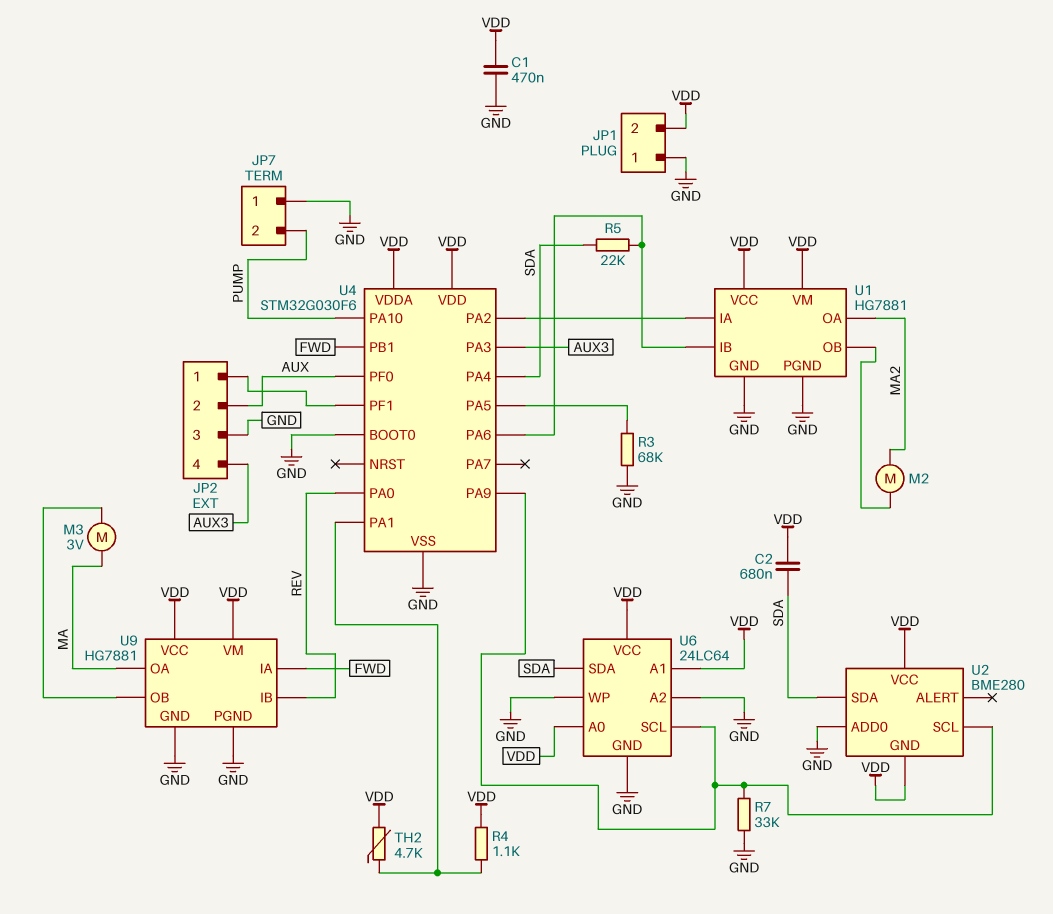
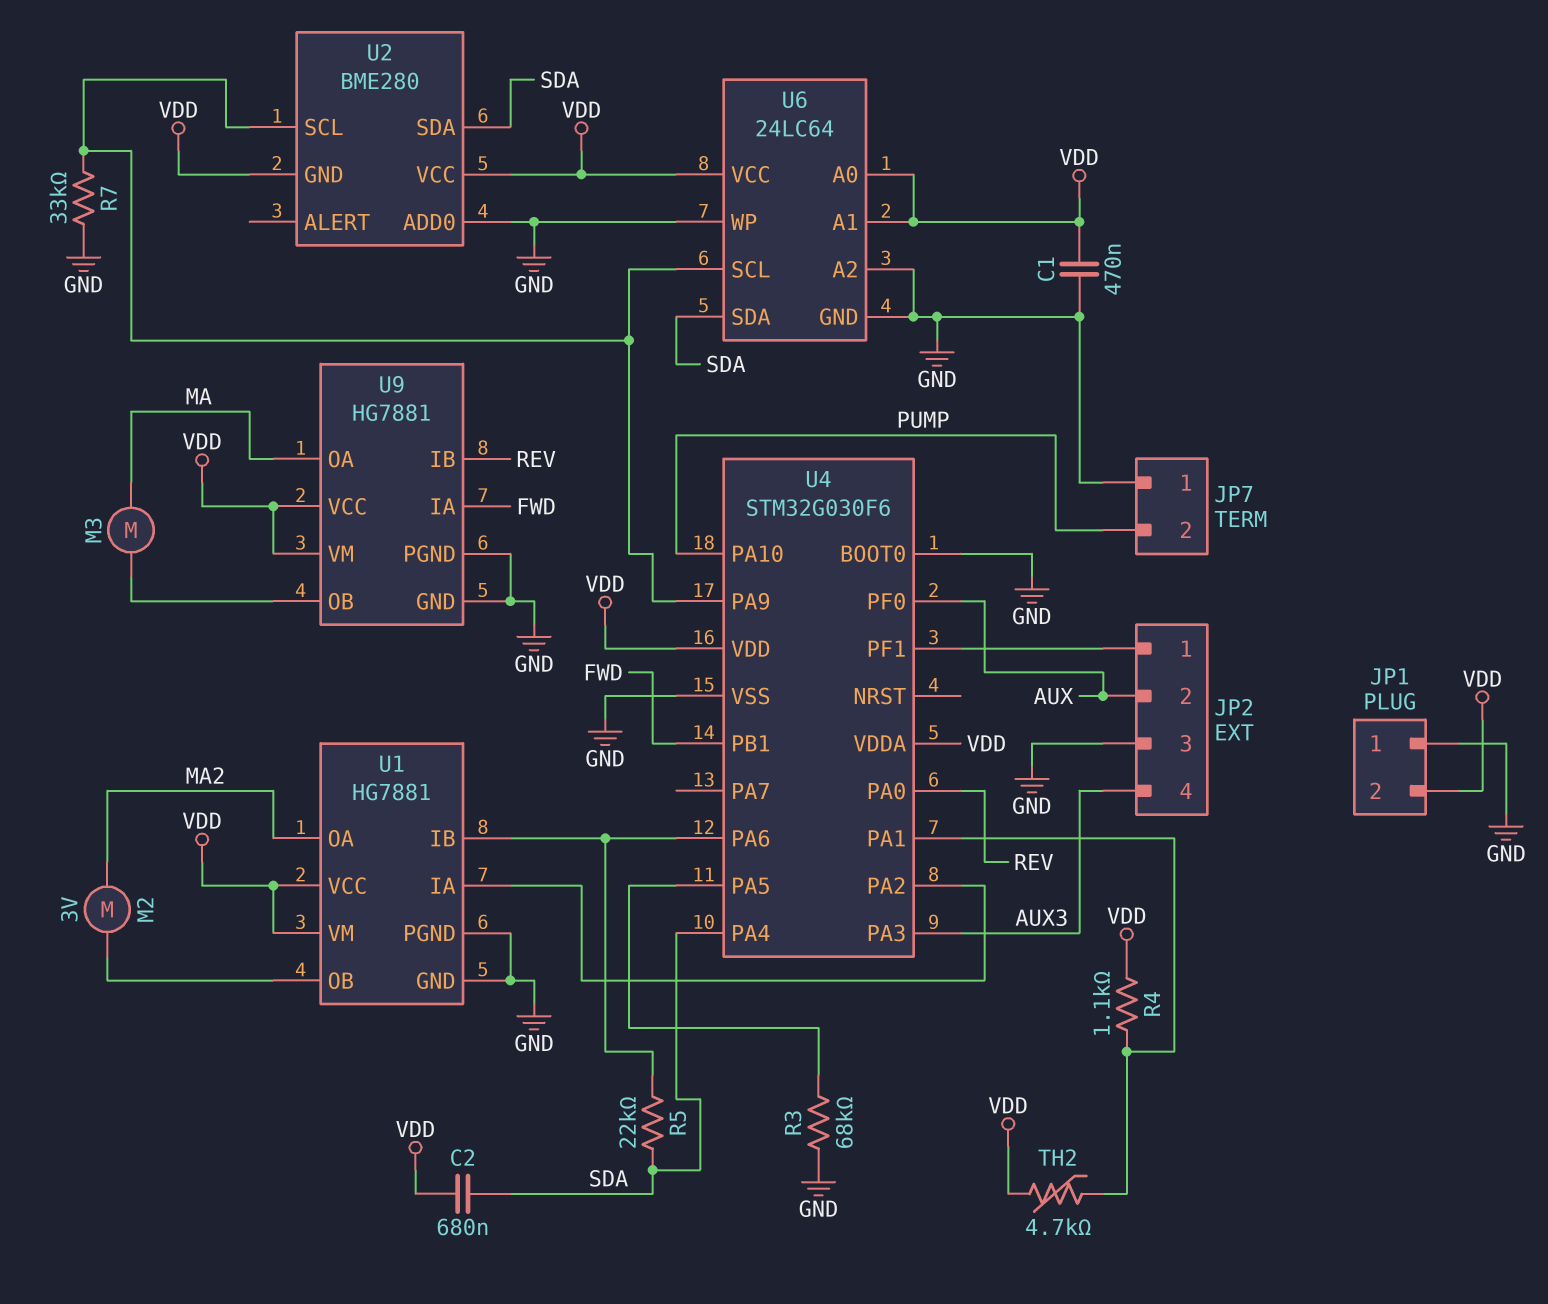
M2: motor (MA2, U1/OB) -> motor 3V (MA2, U1/OB)
M3: motor 3V (MA, U9/OB) -> motor (MA, U9/OB)

